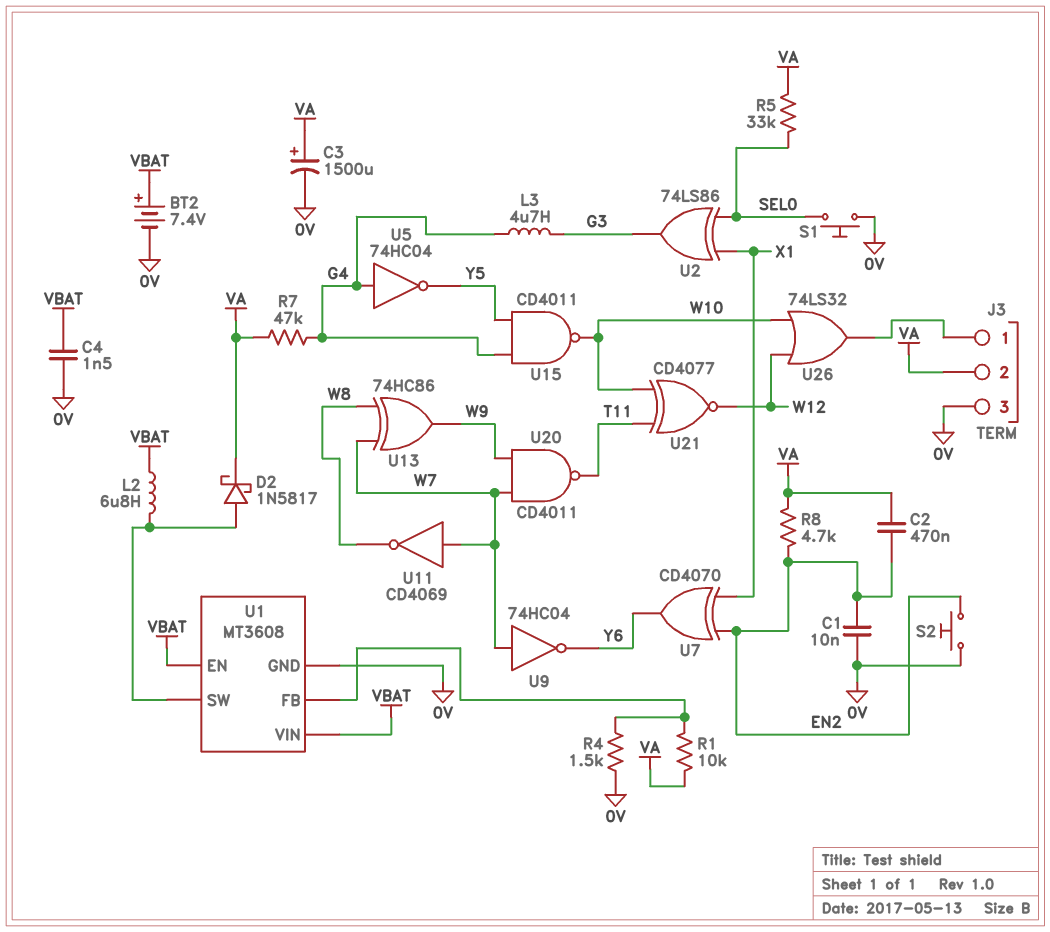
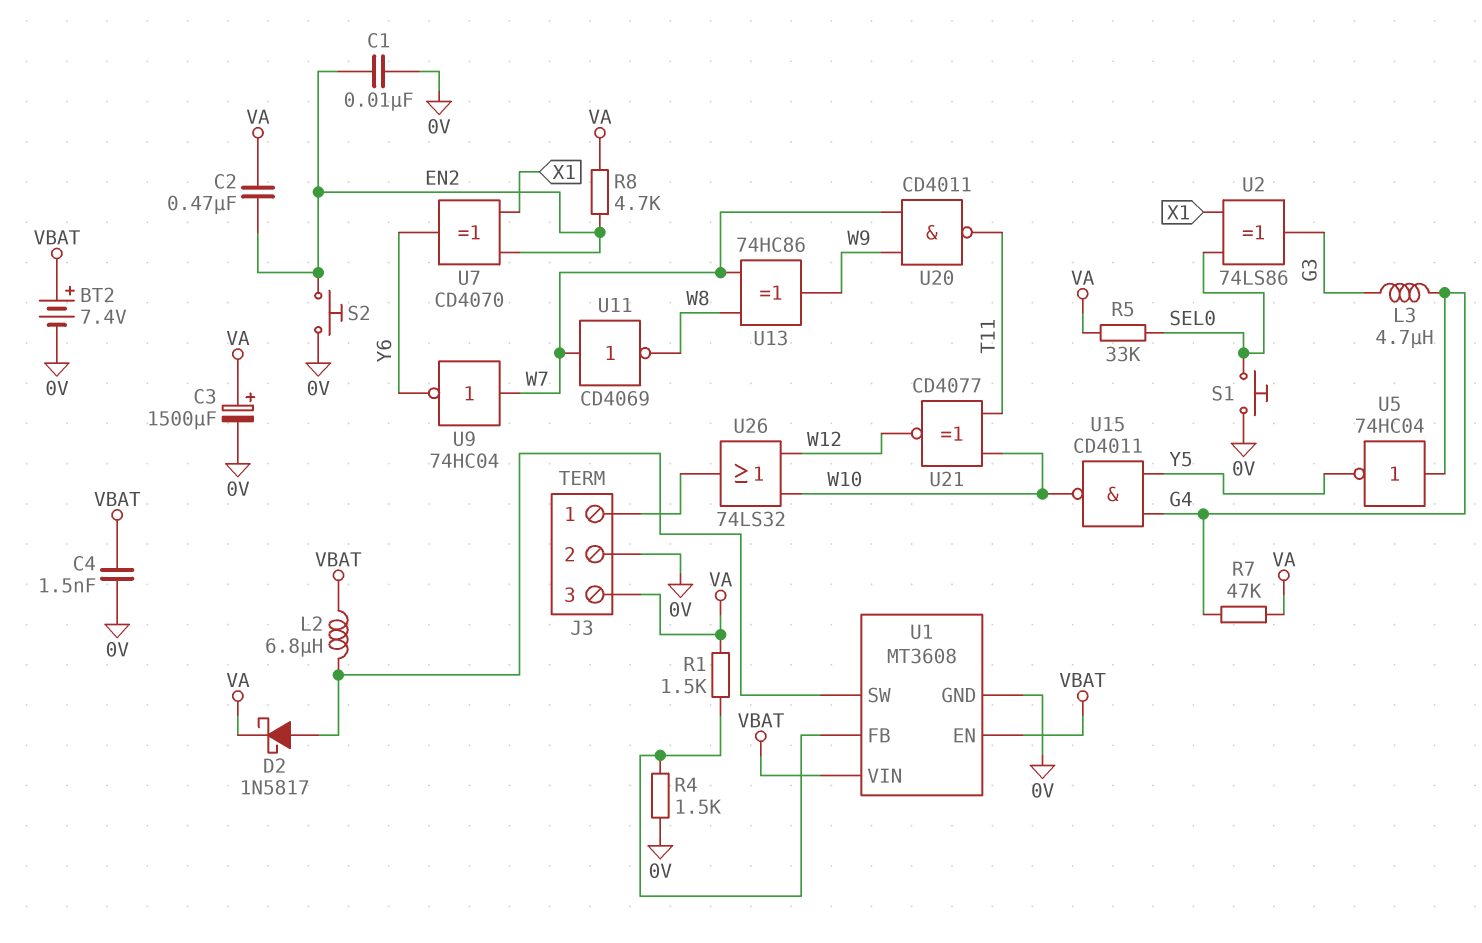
J3 pin 2: VA -> 0V
J3 pin 3: 0V -> VA
R1: 10k (U1/FB, VA) -> 1.5k (U1/FB, VA)

